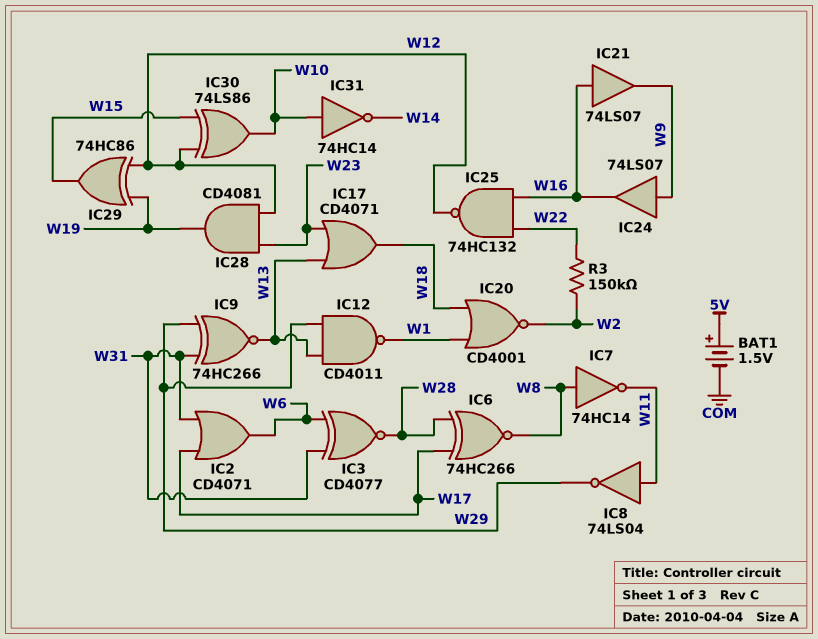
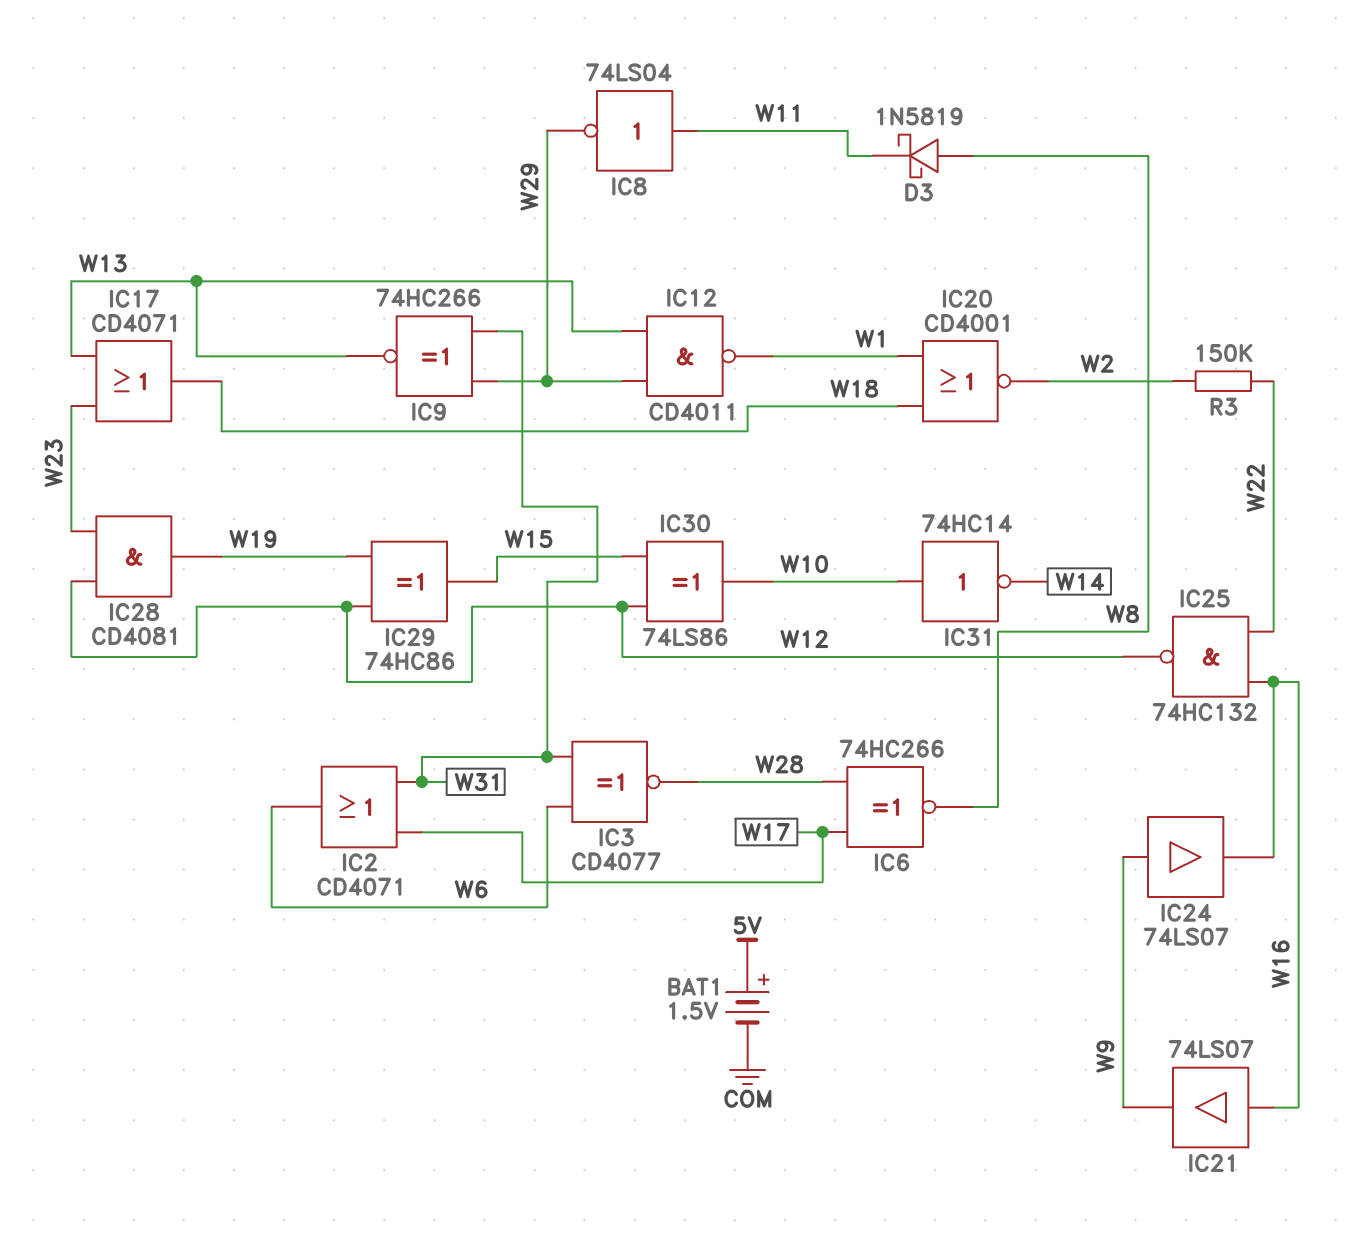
D3: none -> schottky 1N5819 (A W8, K W11)
IC7: NOT 74HC14 (in W8, out W11) -> none

